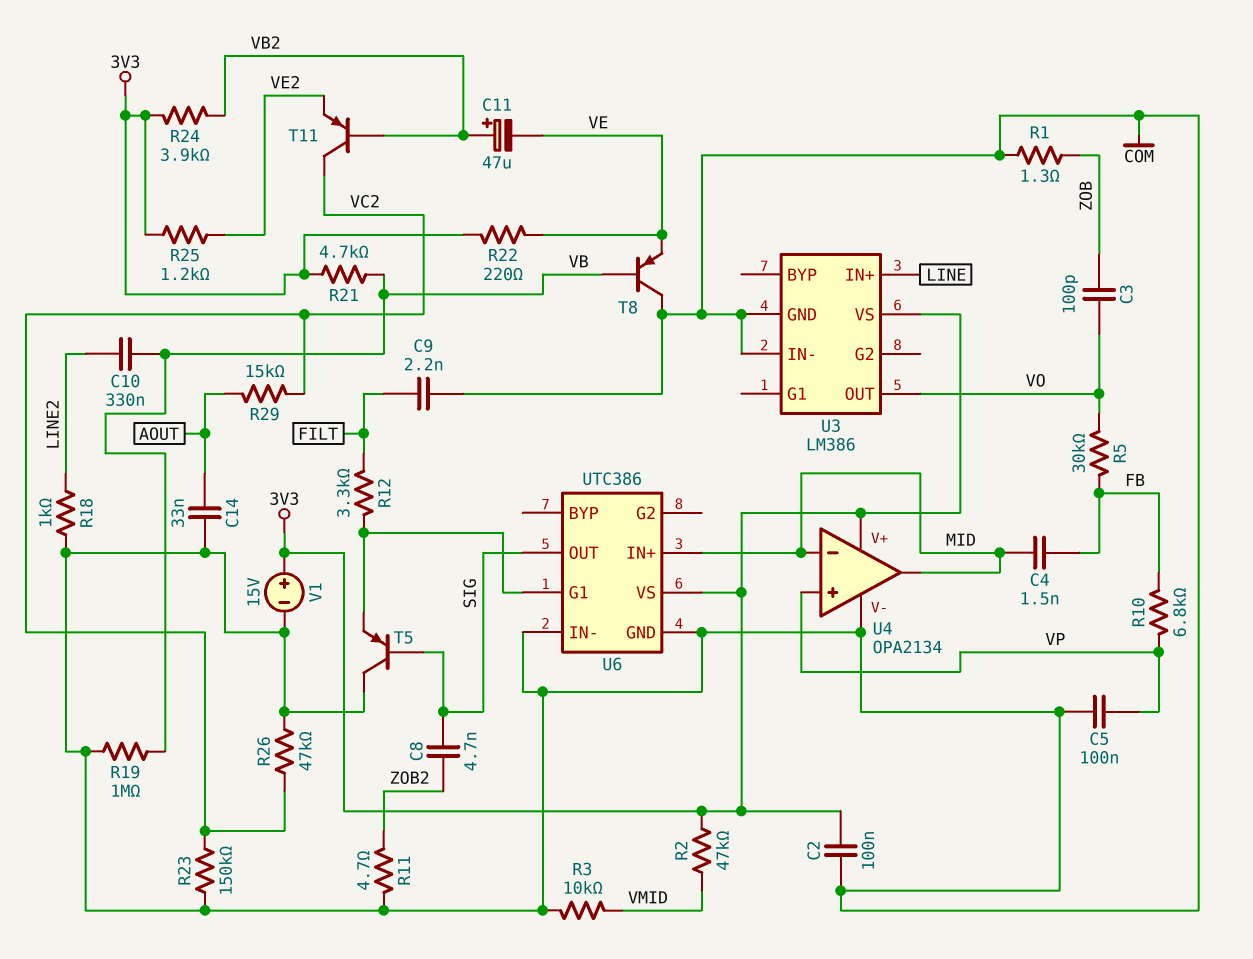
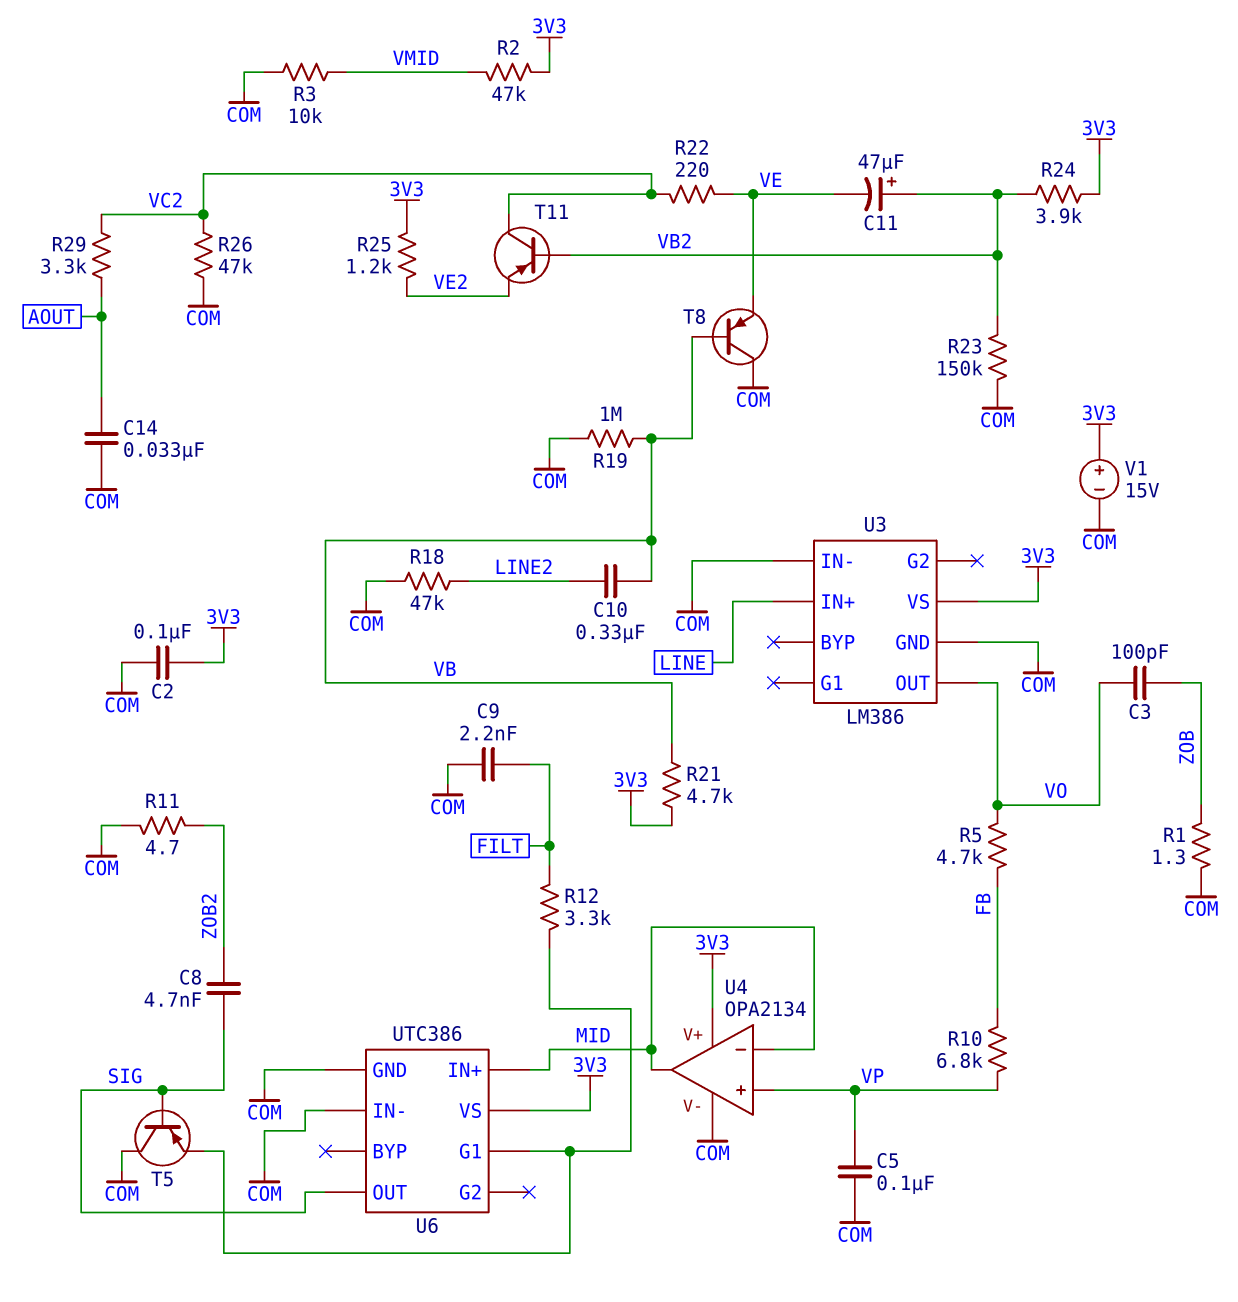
C4: 1.5nF (FB, MID) -> none
R5: 30k (FB, VO) -> 4.7k (FB, VO)
R18: 1k (COM, LINE2) -> 47k (COM, LINE2)
R22: 220 (3V3, VE) -> 220 (VC2, VE)
R23: 150k (COM, VC2) -> 150k (COM, VB2)
R29: 15k (AOUT, VC2) -> 3.3k (AOUT, VC2)

